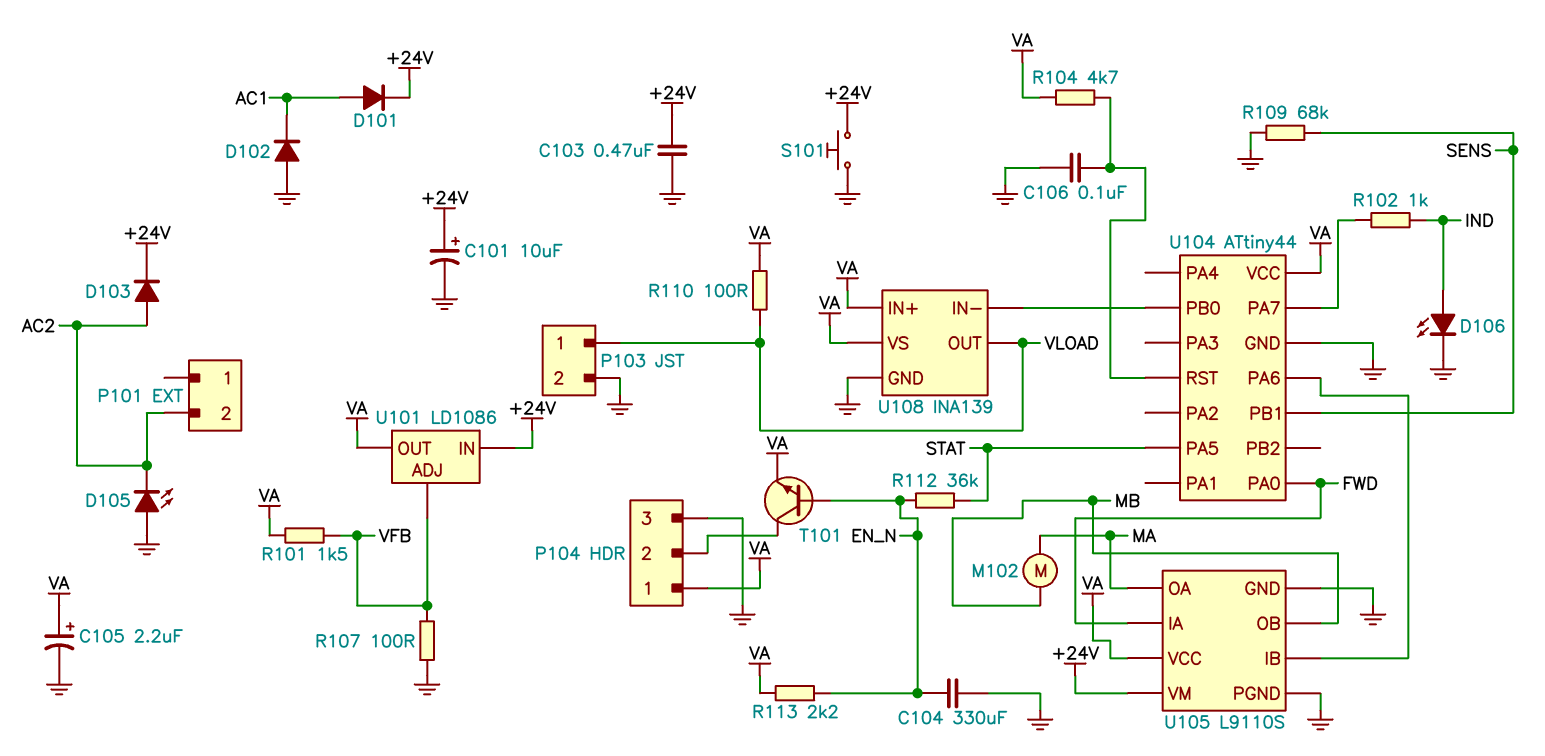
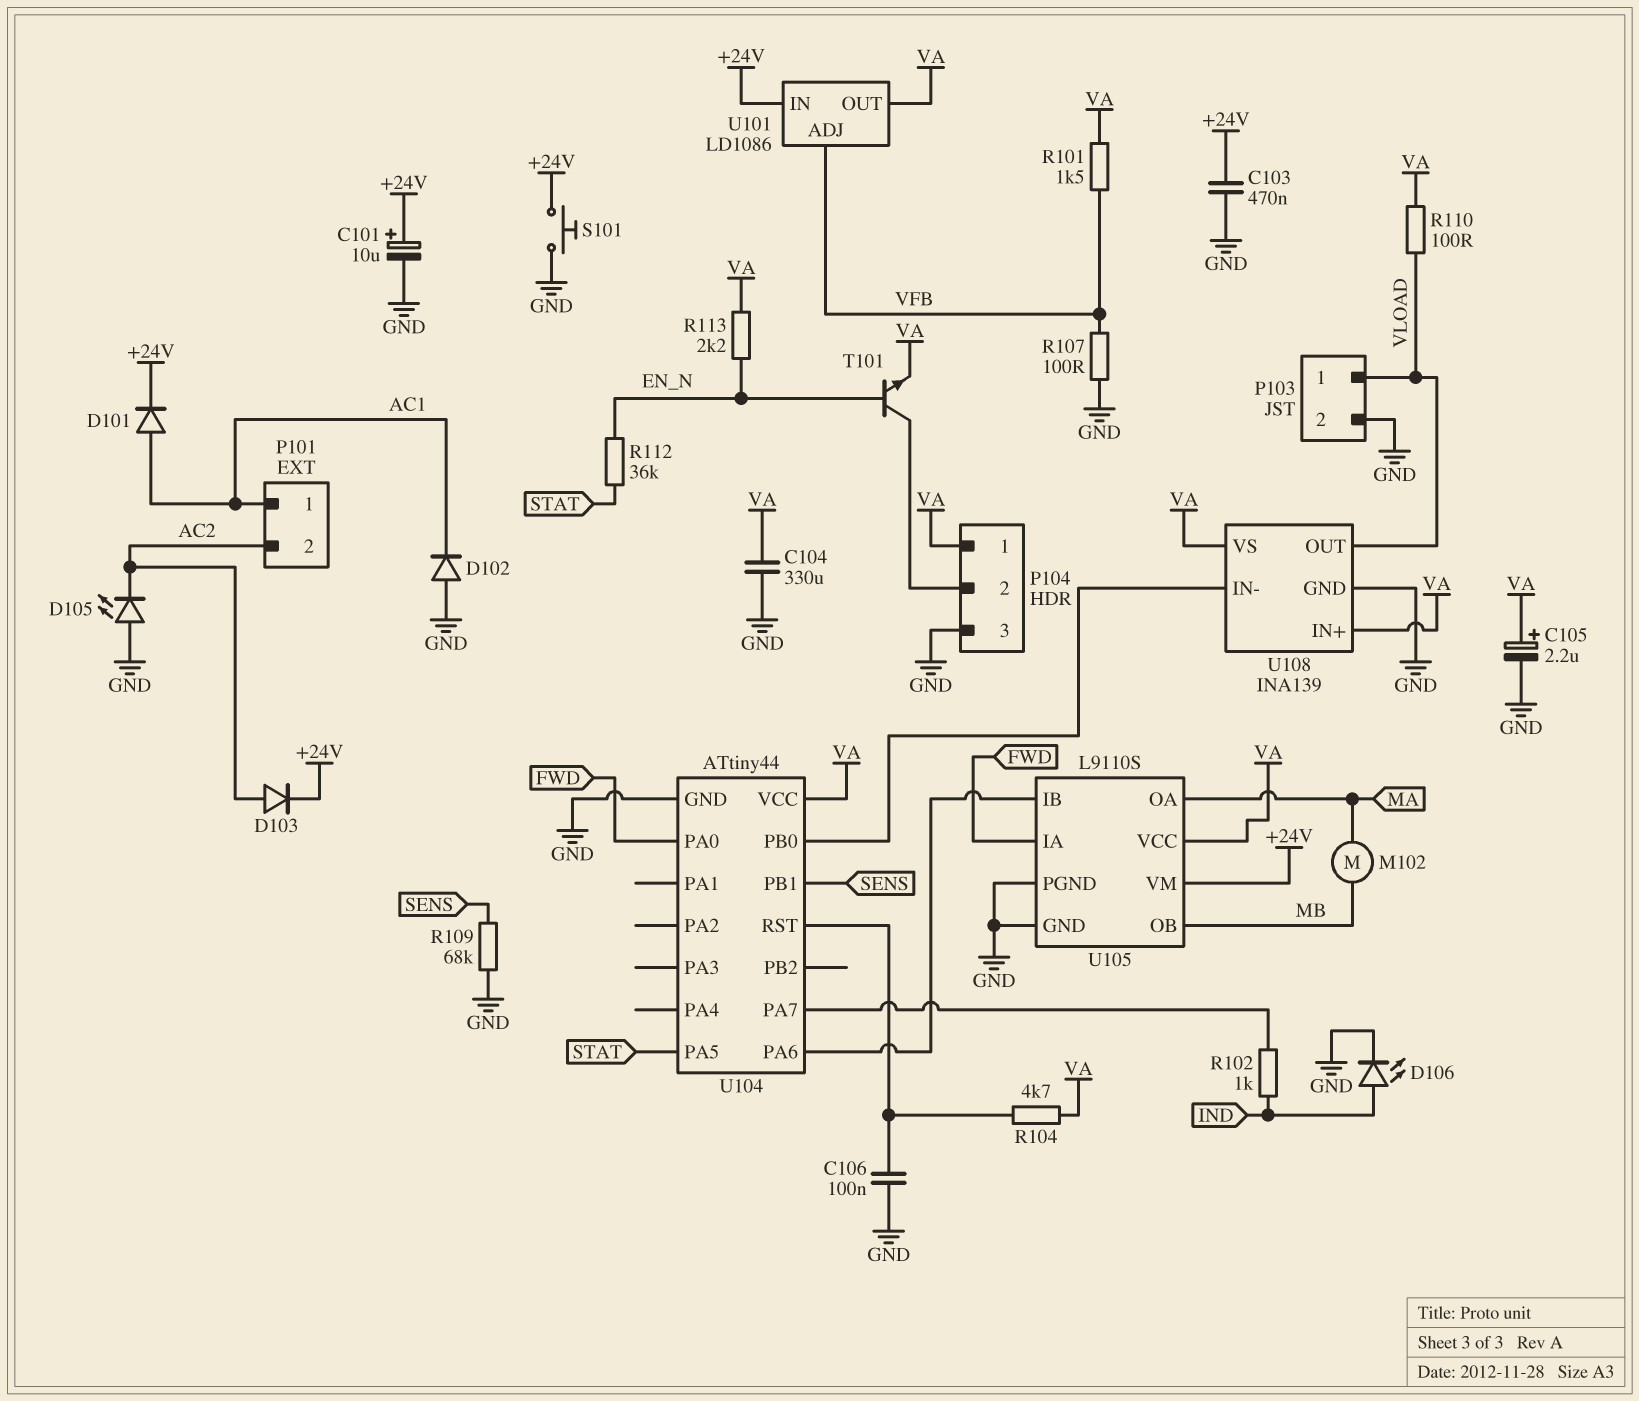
C104: 330uF (EN_N, GND) -> 330uF (GND, VA)
P101 pin 1: none -> AC1

